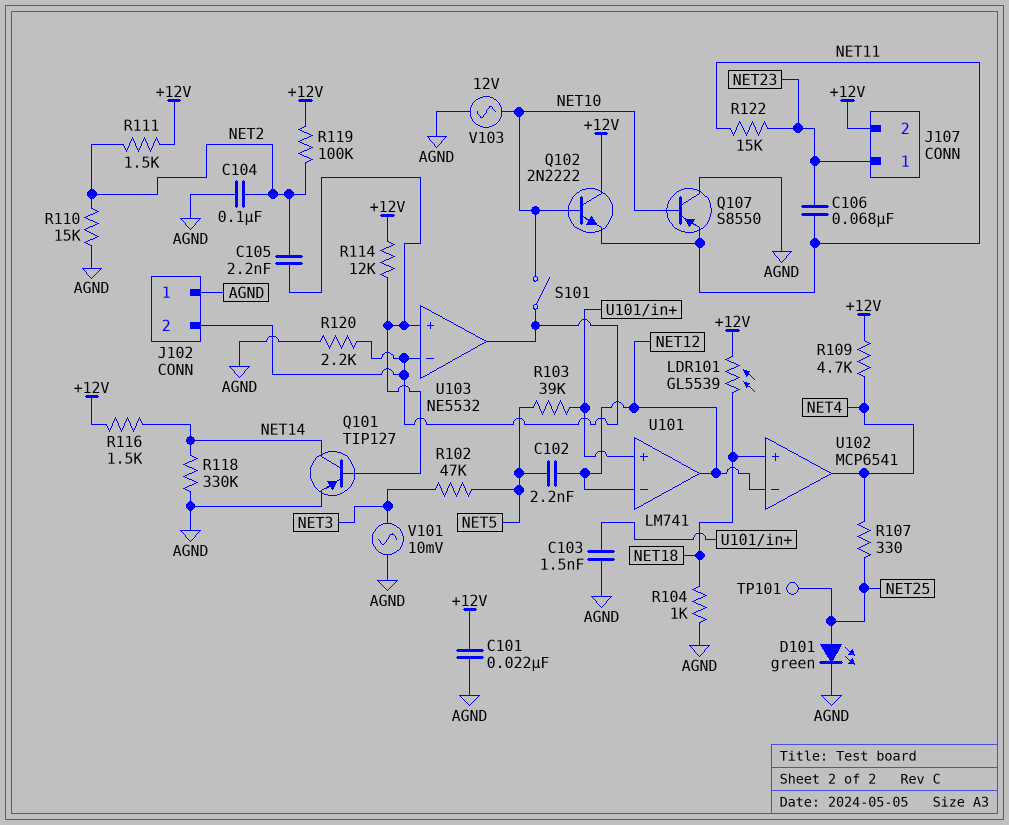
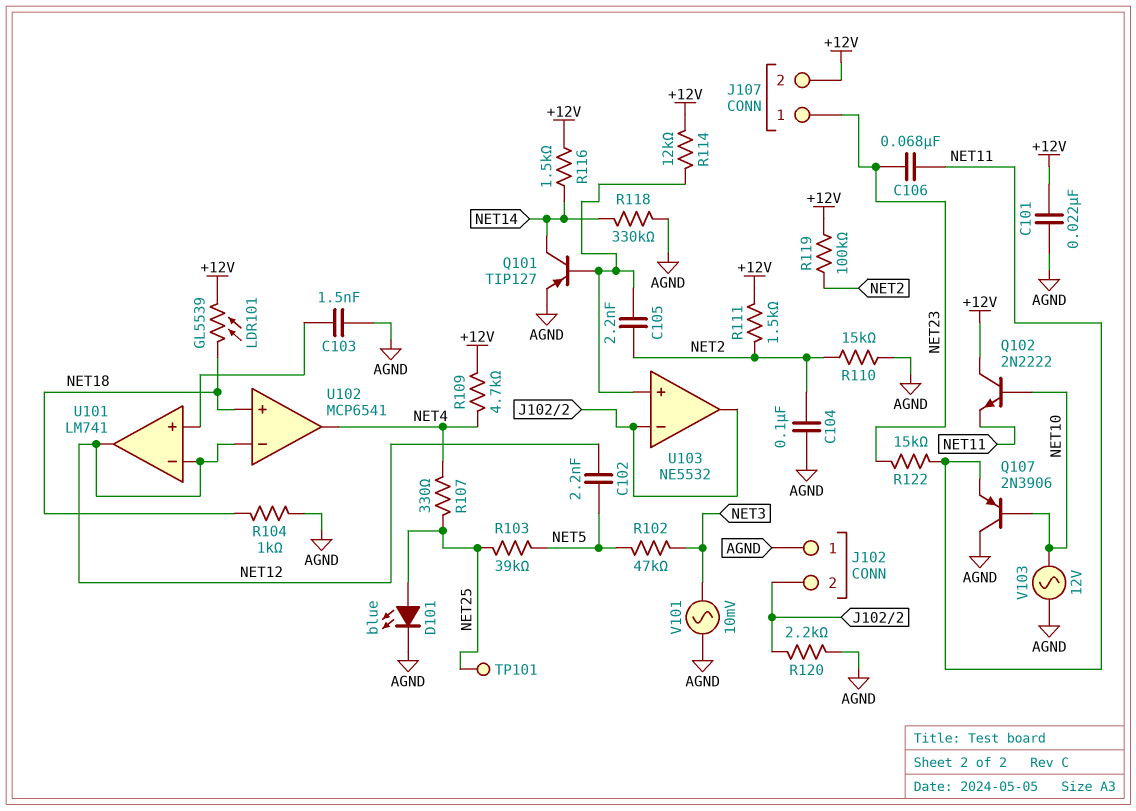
D101: LED green (A NET25, K AGND) -> LED blue (A NET25, K AGND)
Q107: PNP S8550 (B NET10, C AGND, E NET11) -> PNP 2N3906 (B NET10, C AGND, E NET11)
R103: 39k (NET5, U101/in+) -> 39k (NET5, NET25)
S101: switch (J102/2, NET10) -> none

